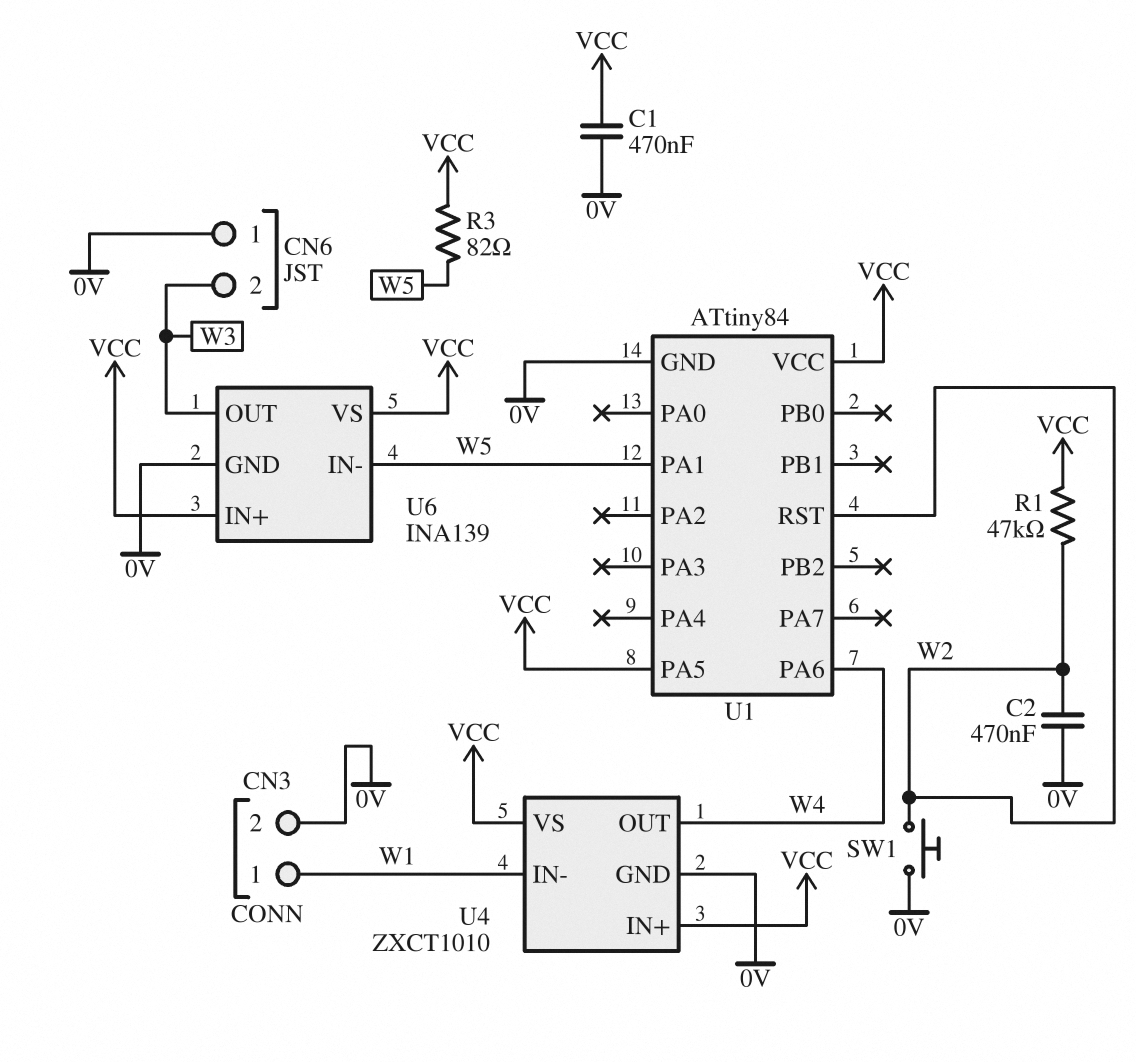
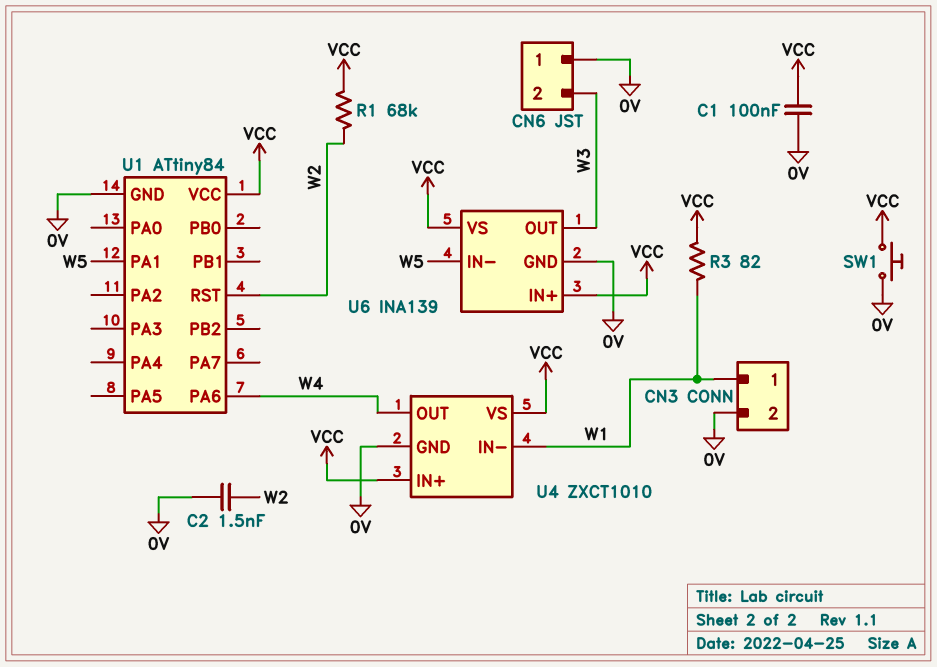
C1: 470nF (0V, VCC) -> 100nF (0V, VCC)
C2: 470nF (0V, W2) -> 1.5nF (0V, W2)
R1: 47k (VCC, W2) -> 68k (VCC, W2)
R3: 82 (VCC, W5) -> 82 (VCC, W1)
SW1: button (0V, W2) -> button (0V, VCC)
U1 pin PA5: VCC -> none

